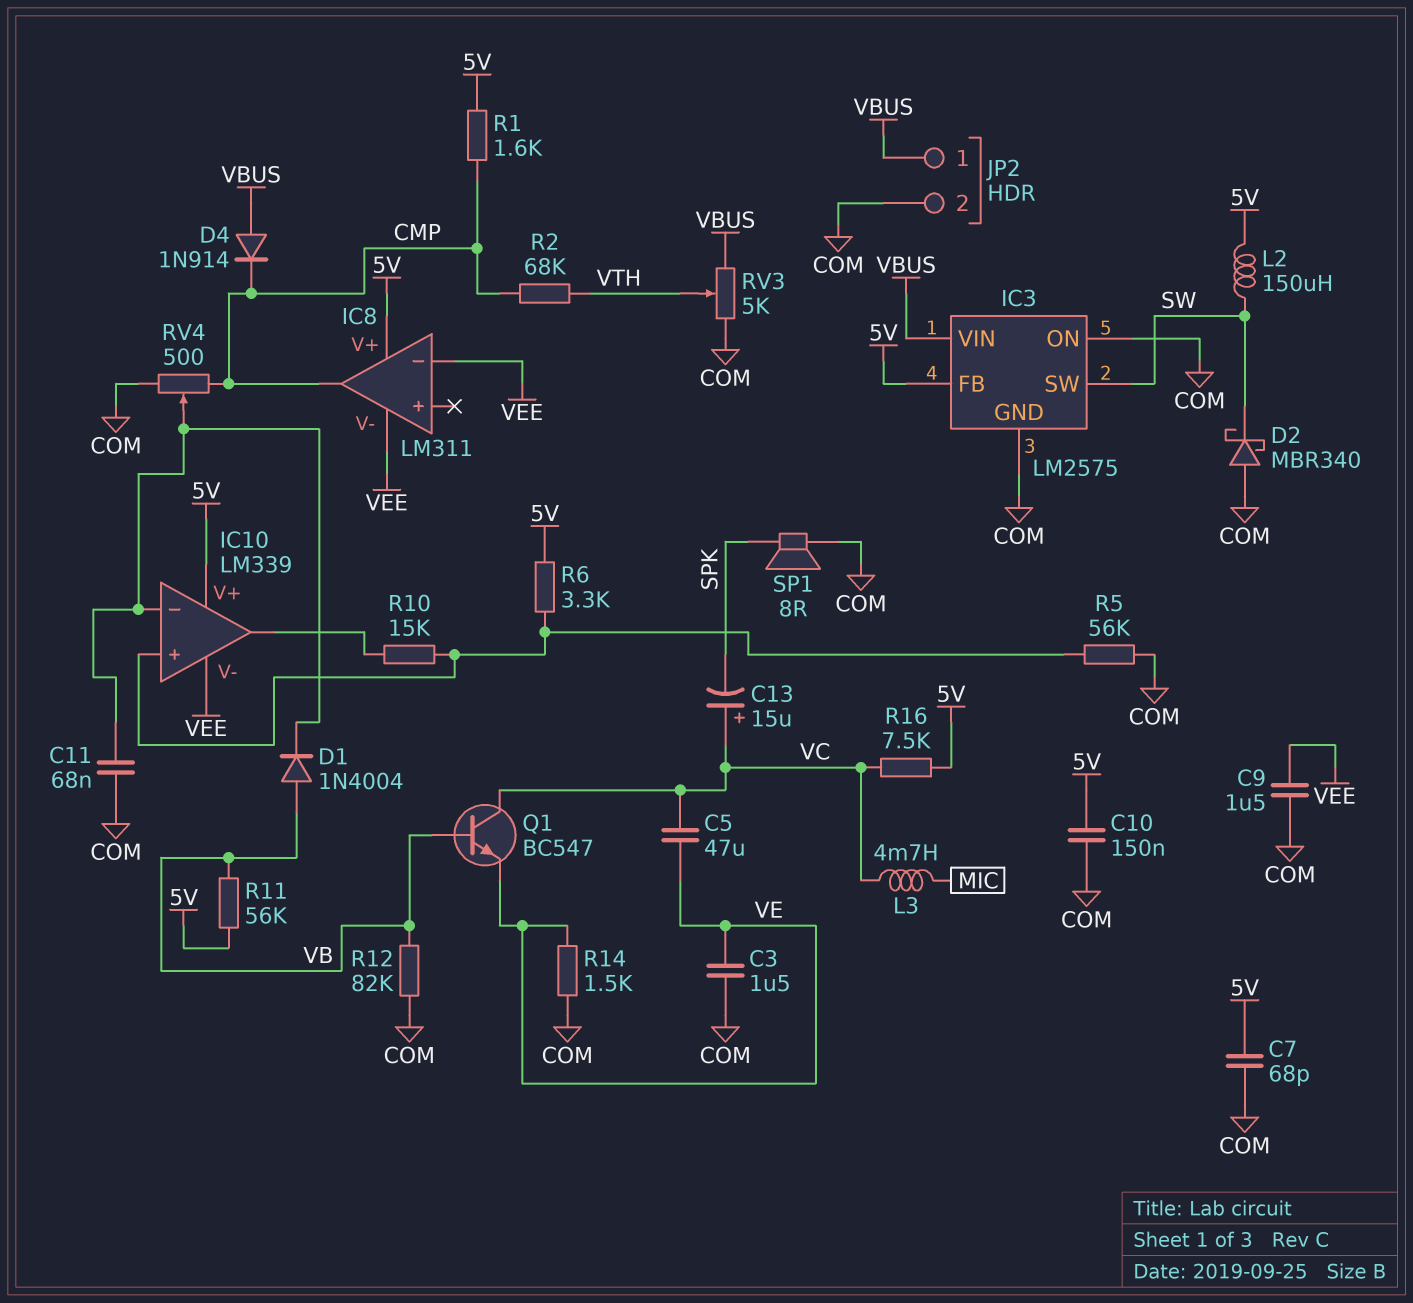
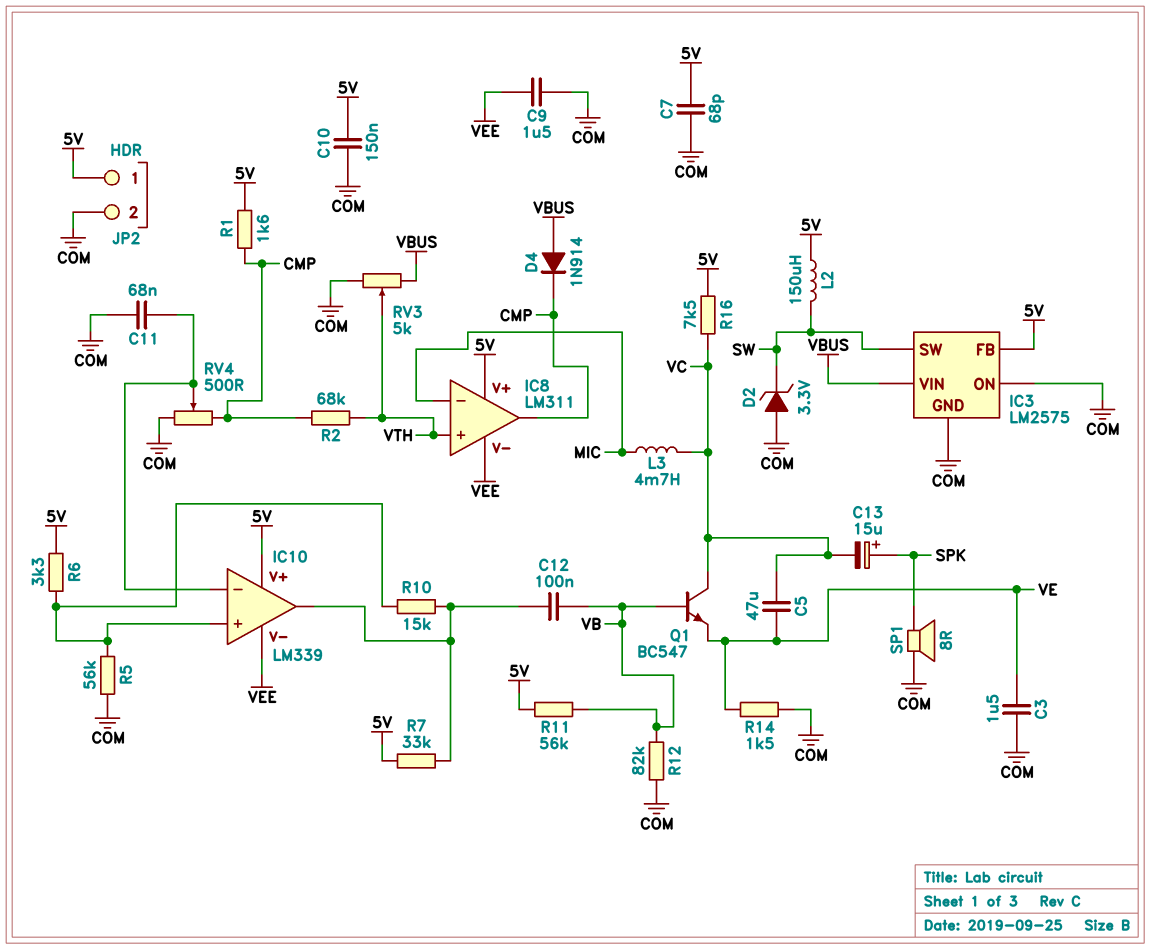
C12: none -> 100nF (IC10/out, VB)
C13: 15uF (plus VC, minus SPK) -> 15uF (plus SPK, minus VC)
D1: diode 1N4004 (A VB, K IC10/in-) -> none
D2: schottky MBR340 (A COM, K SW) -> zener 3.3V (A COM, K SW)
IC8 pin in+: none -> VTH
IC8 pin in-: VEE -> MIC
JP2 pin 1: VBUS -> 5V
R7: none -> 33k (5V, IC10/out)

